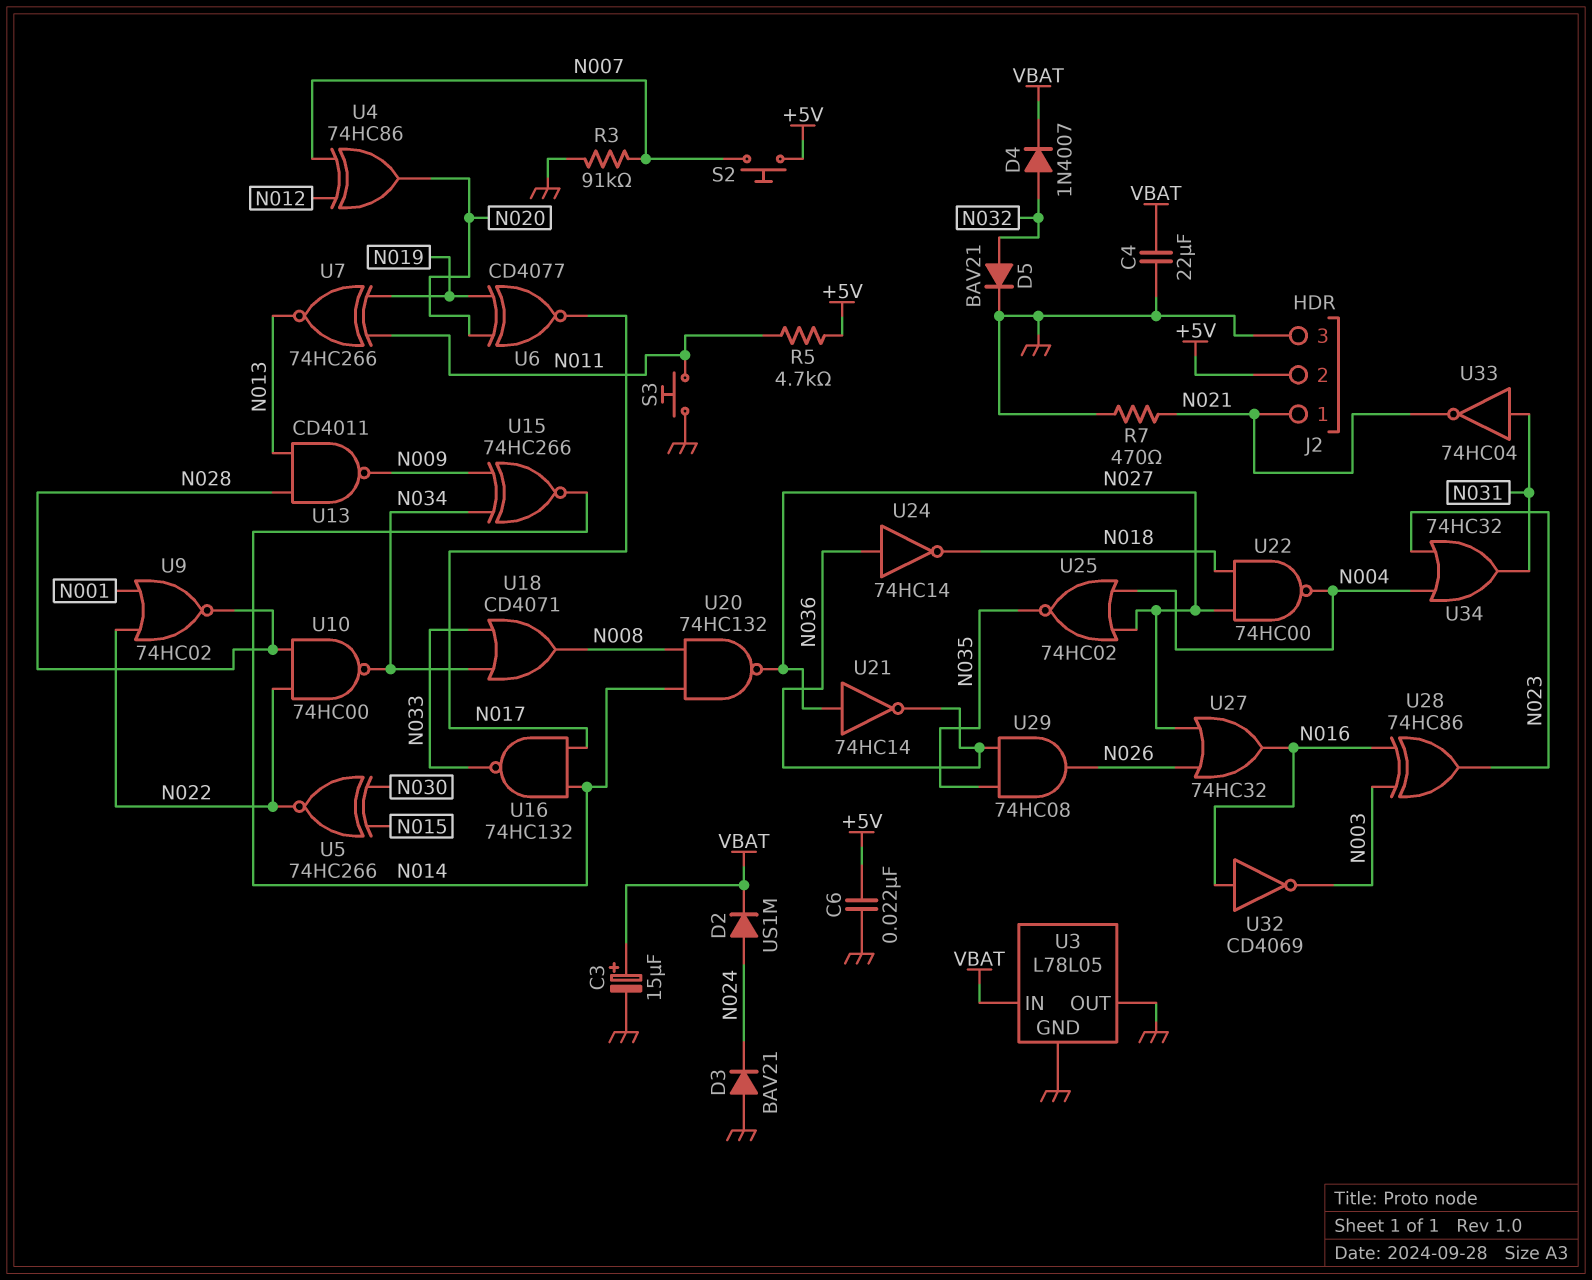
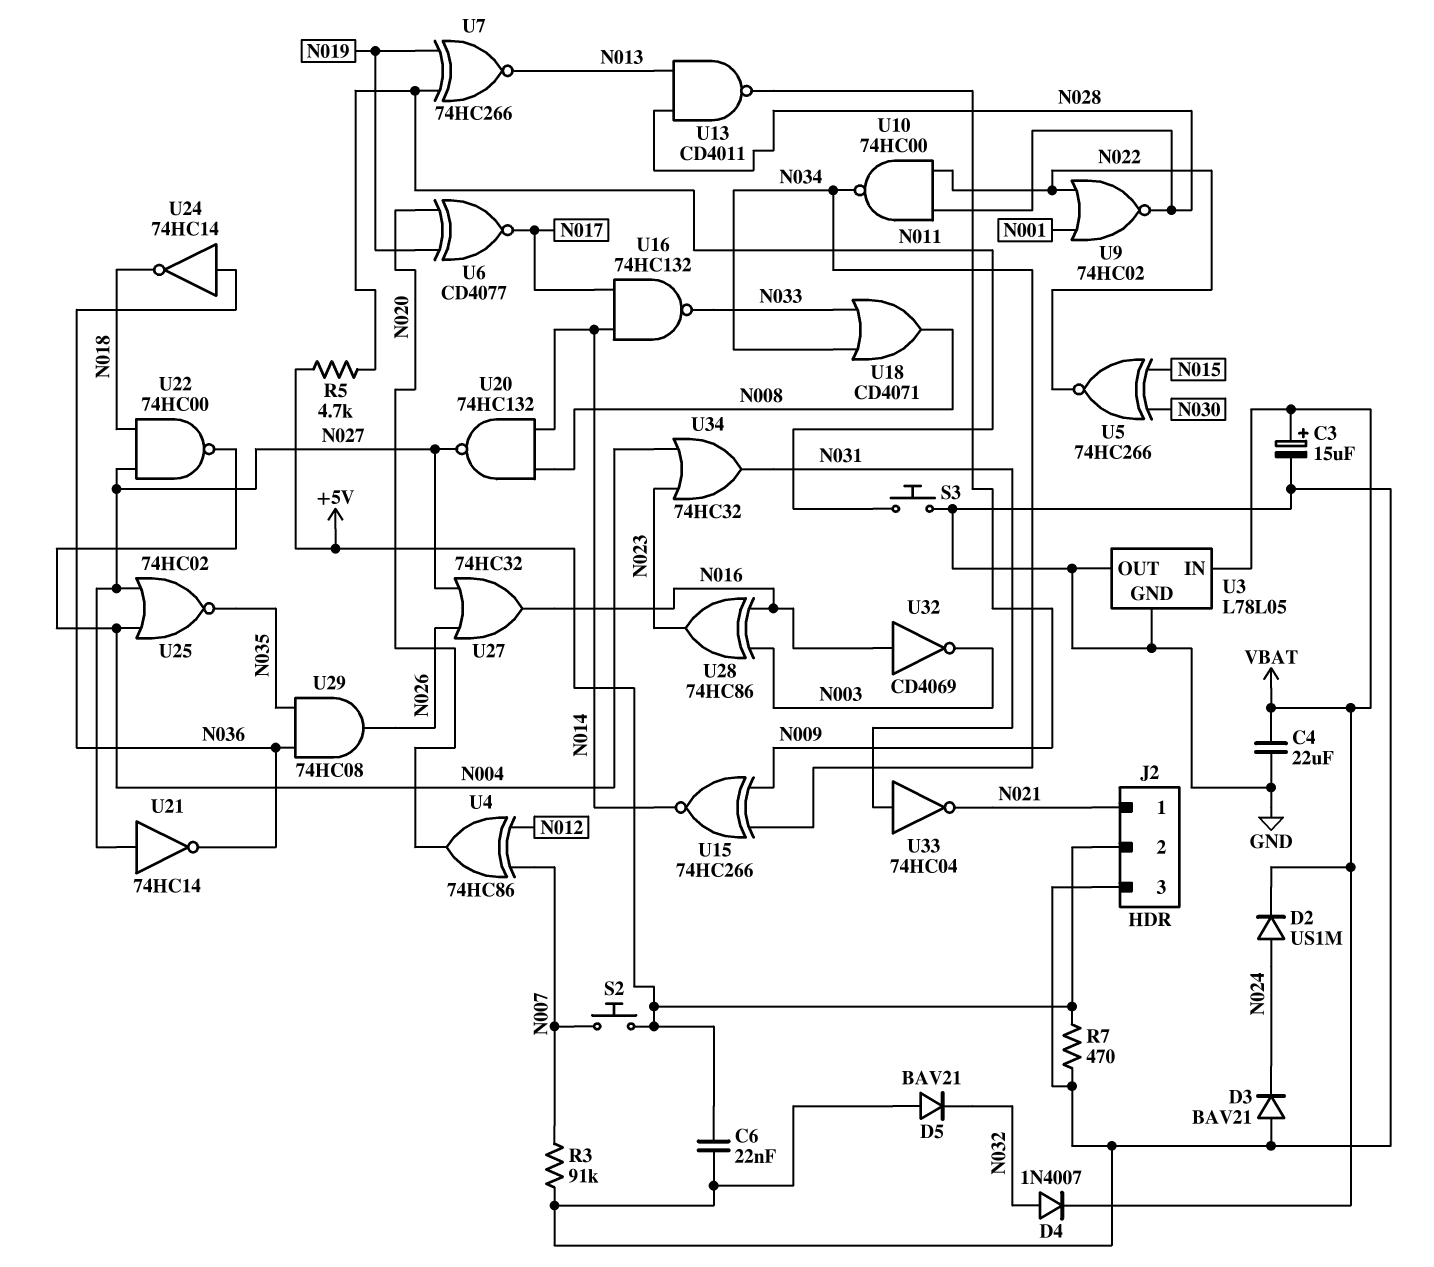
D5: diode BAV21 (A N032, K GND) -> diode BAV21 (A GND, K N032)
R7: 470 (GND, N021) -> 470 (+5V, GND)

